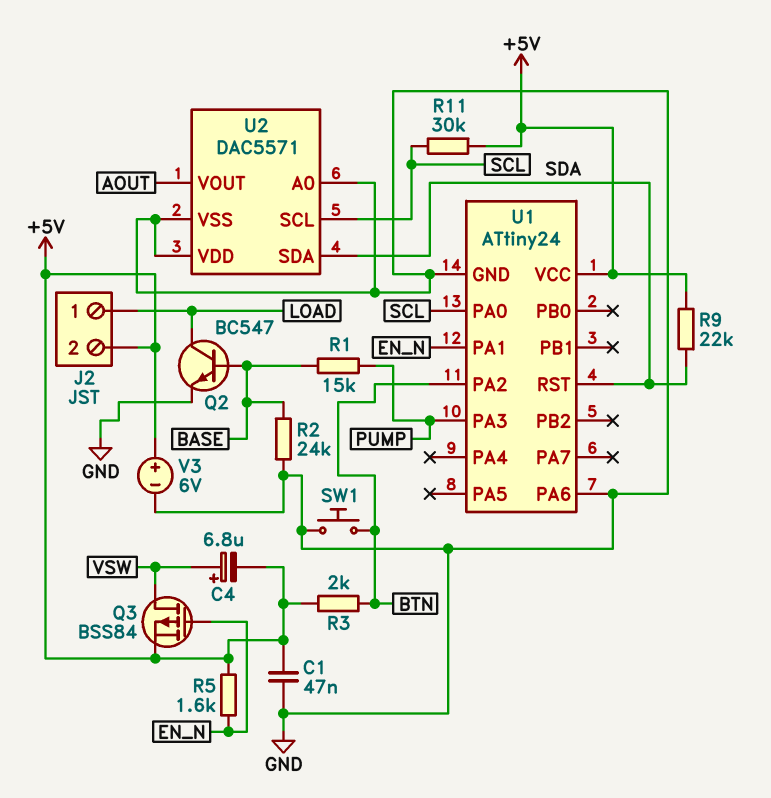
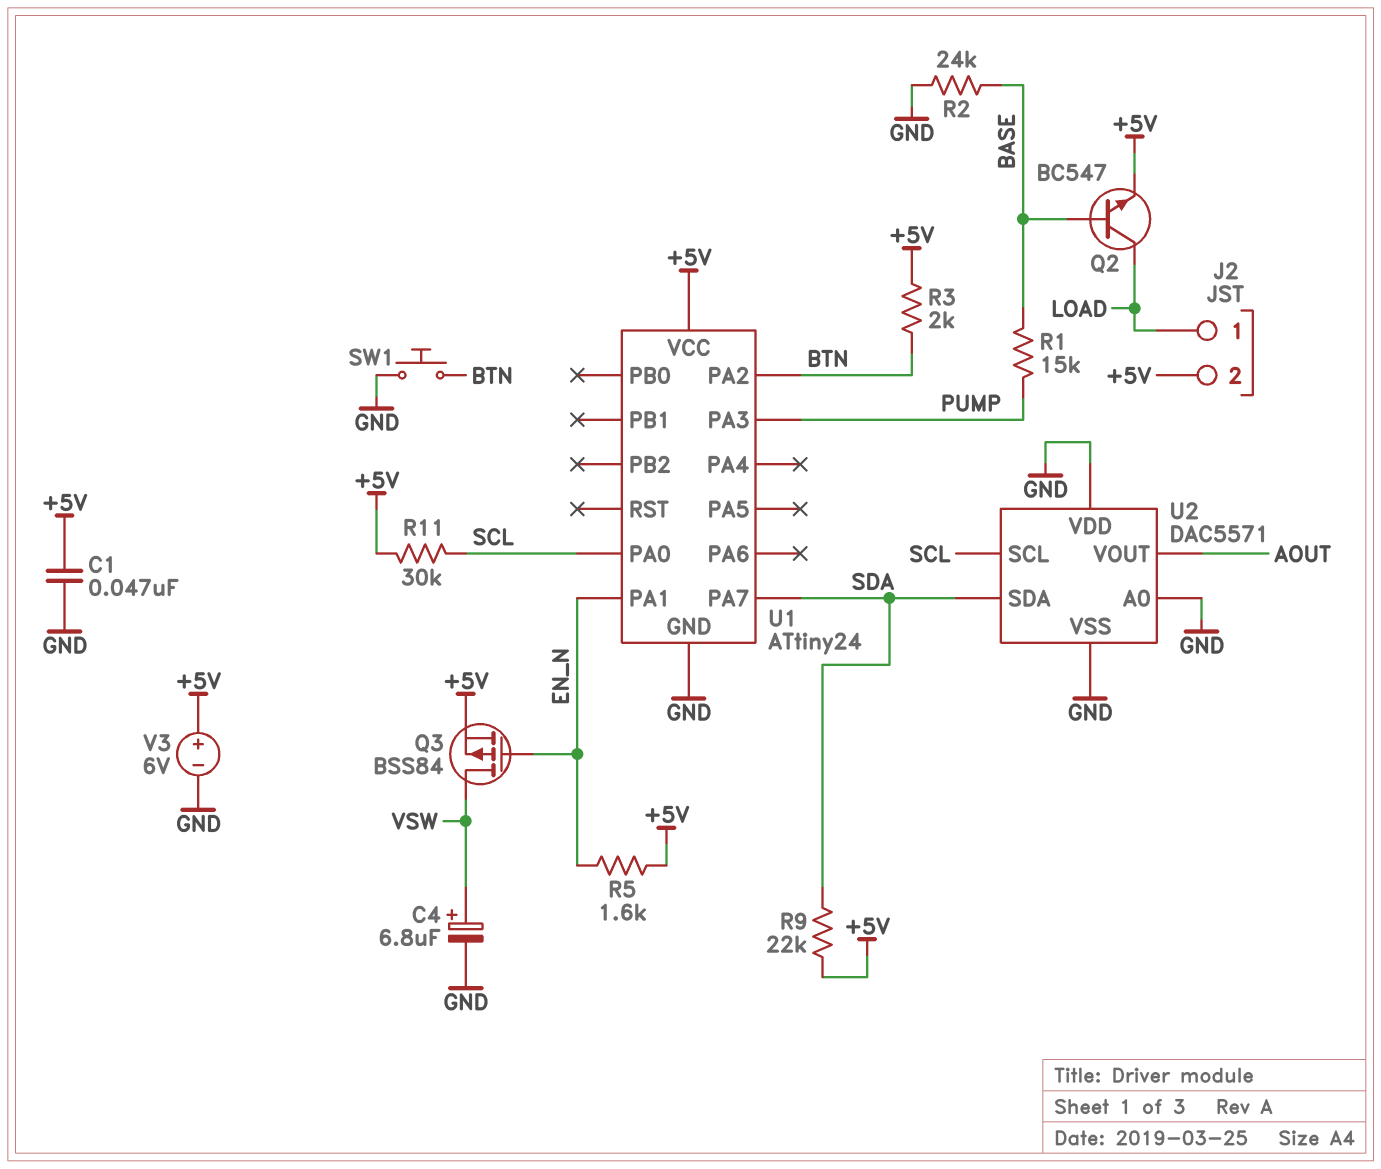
C4: 6.8uF (plus VSW, minus +5V) -> 6.8uF (plus VSW, minus GND)
Q2: NPN BC547 (B BASE, C LOAD, E GND) -> NPN BC547 (B BASE, C LOAD, E +5V)
U1 pin PA6: GND -> none
U1 pin PA7: none -> SDA
U1 pin RST: SDA -> none

